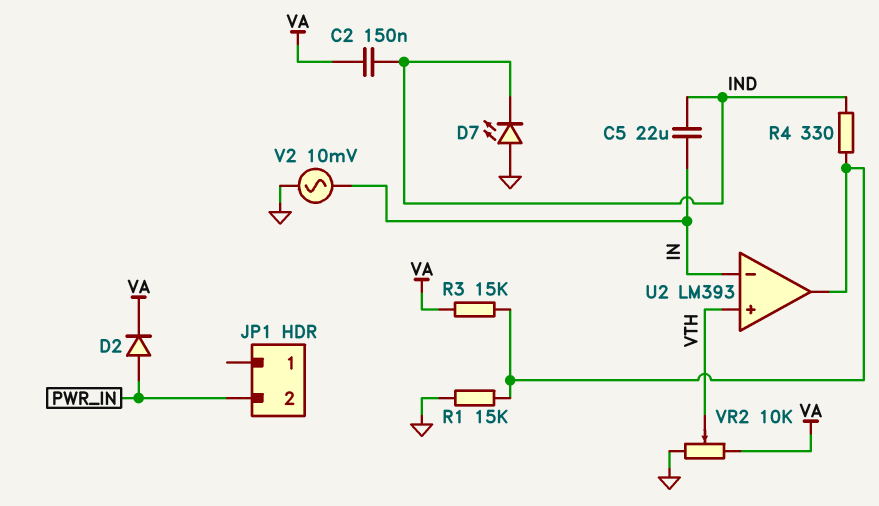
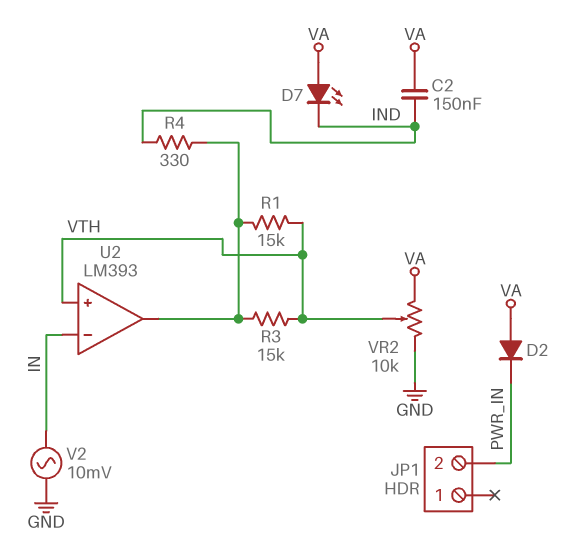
C5: 22uF (IN, IND) -> none
D2: diode (A PWR_IN, K VA) -> diode (A VA, K PWR_IN)
D7: LED (A GND, K IND) -> LED (A VA, K IND)
R1: 15k (GND, U2/out) -> 15k (U2/out, VTH)
R3: 15k (U2/out, VA) -> 15k (U2/out, VTH)

